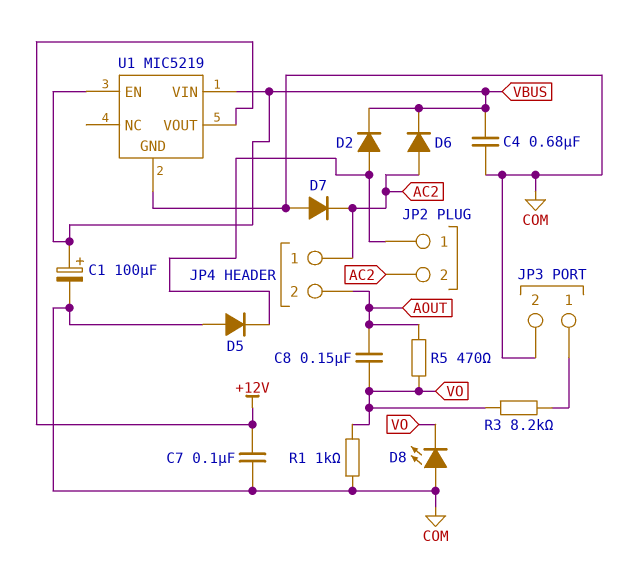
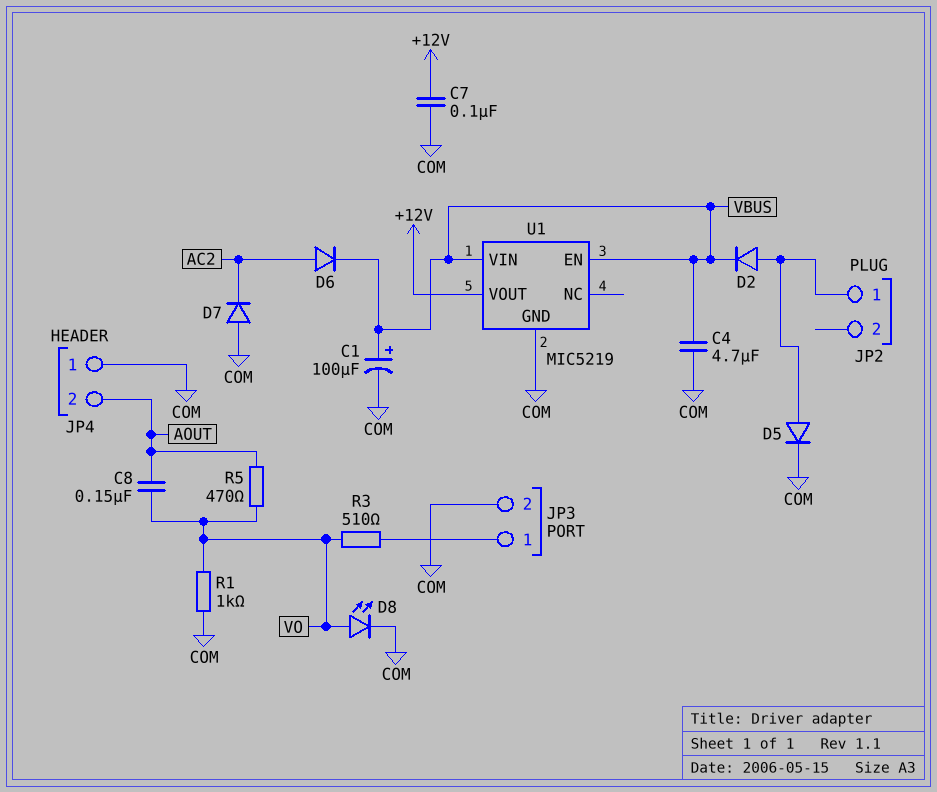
C4: 680nF (COM, VBUS) -> 4.7uF (COM, VBUS)
D5: diode (A COM, K JP2/1) -> diode (A JP2/1, K COM)
D8: LED (A COM, K VO) -> LED (A VO, K COM)
JP2 pin 2: AC2 -> none
JP4 pin 1: AC2 -> COM
R3: 8.2k (JP3/1, VO) -> 510 (JP3/1, VO)

